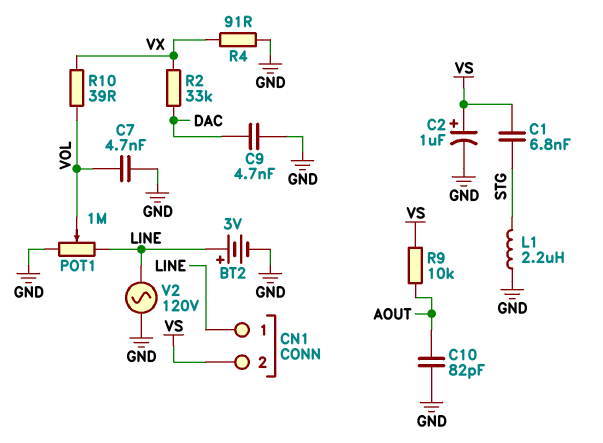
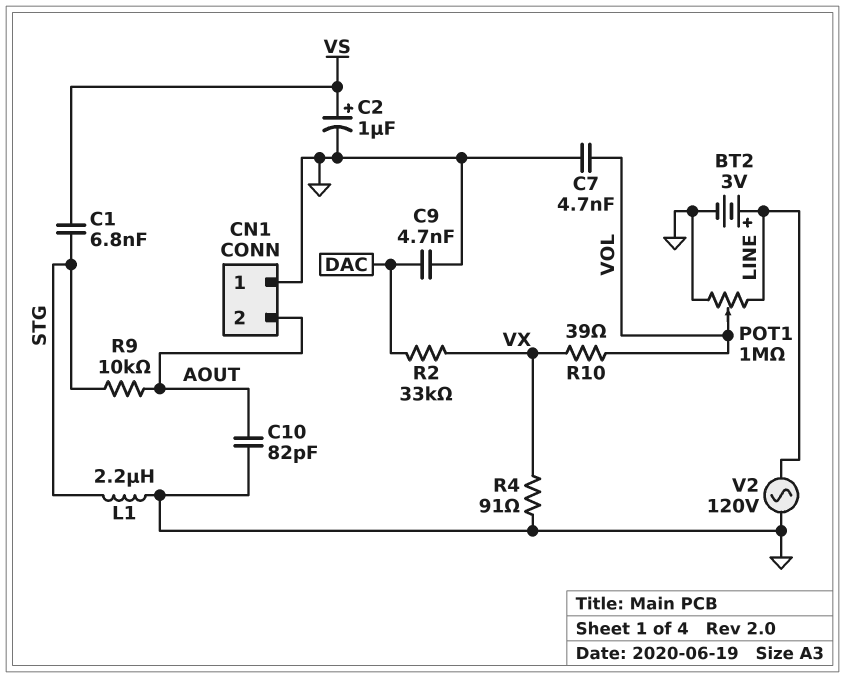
CN1 pin 1: LINE -> GND
CN1 pin 2: VS -> AOUT
R9: 10k (AOUT, VS) -> 10k (AOUT, STG)

